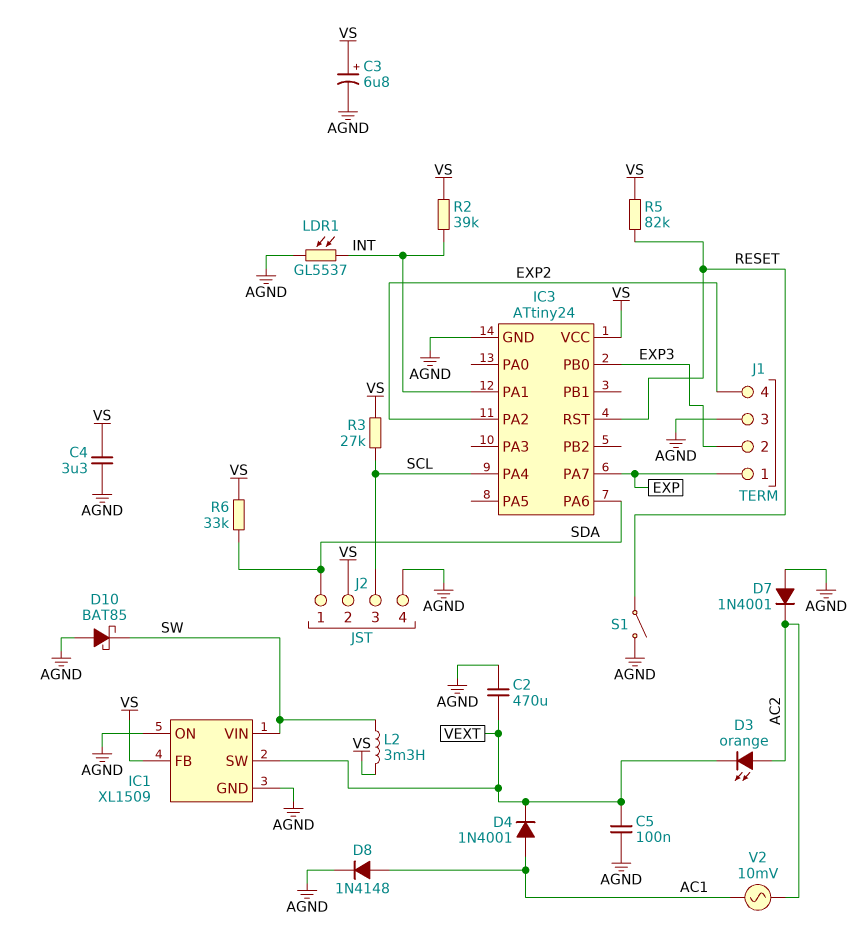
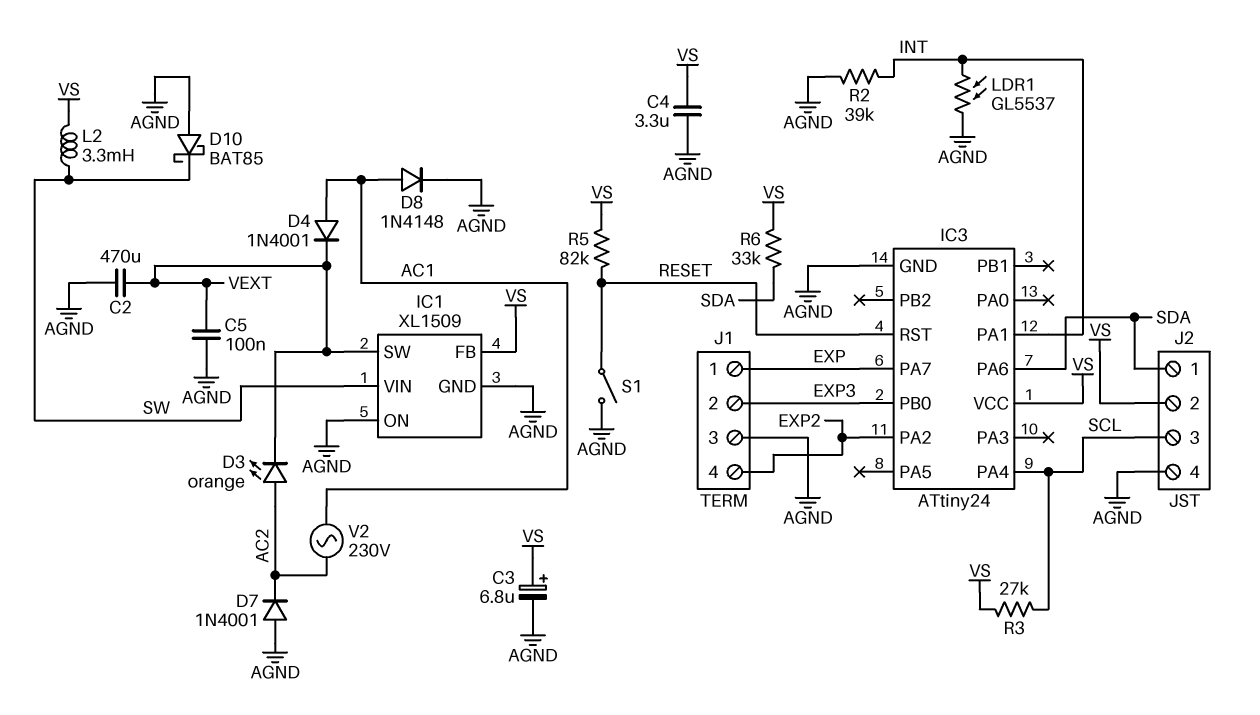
R2: 39k (INT, VS) -> 39k (AGND, INT)
V2: AC 10mV (AC1, AC2) -> AC 230V (AC1, AC2)

